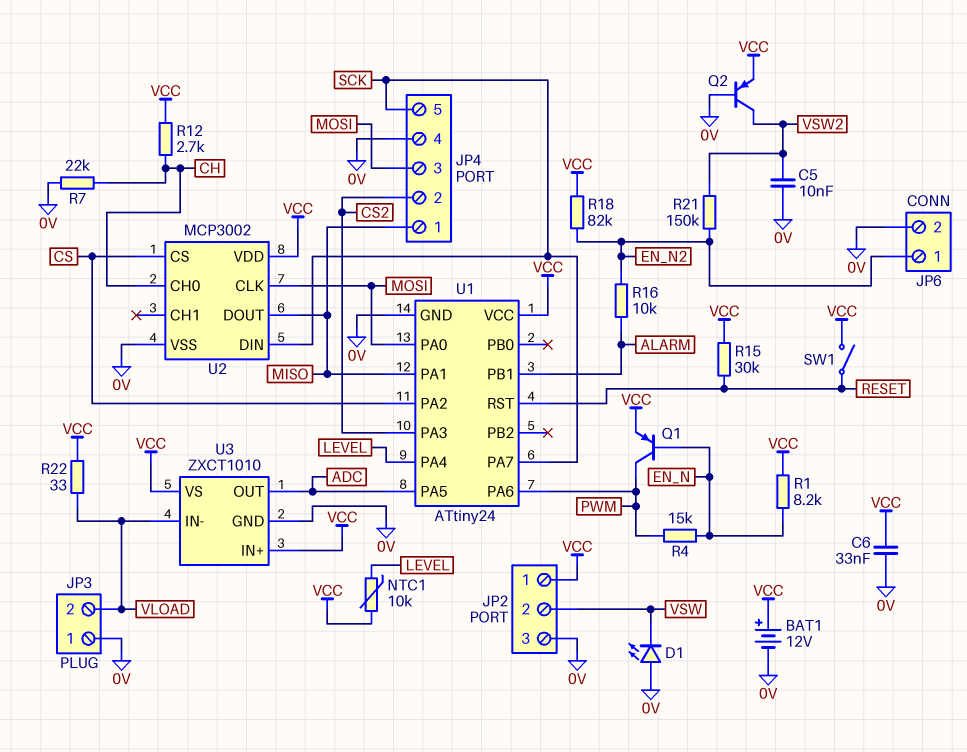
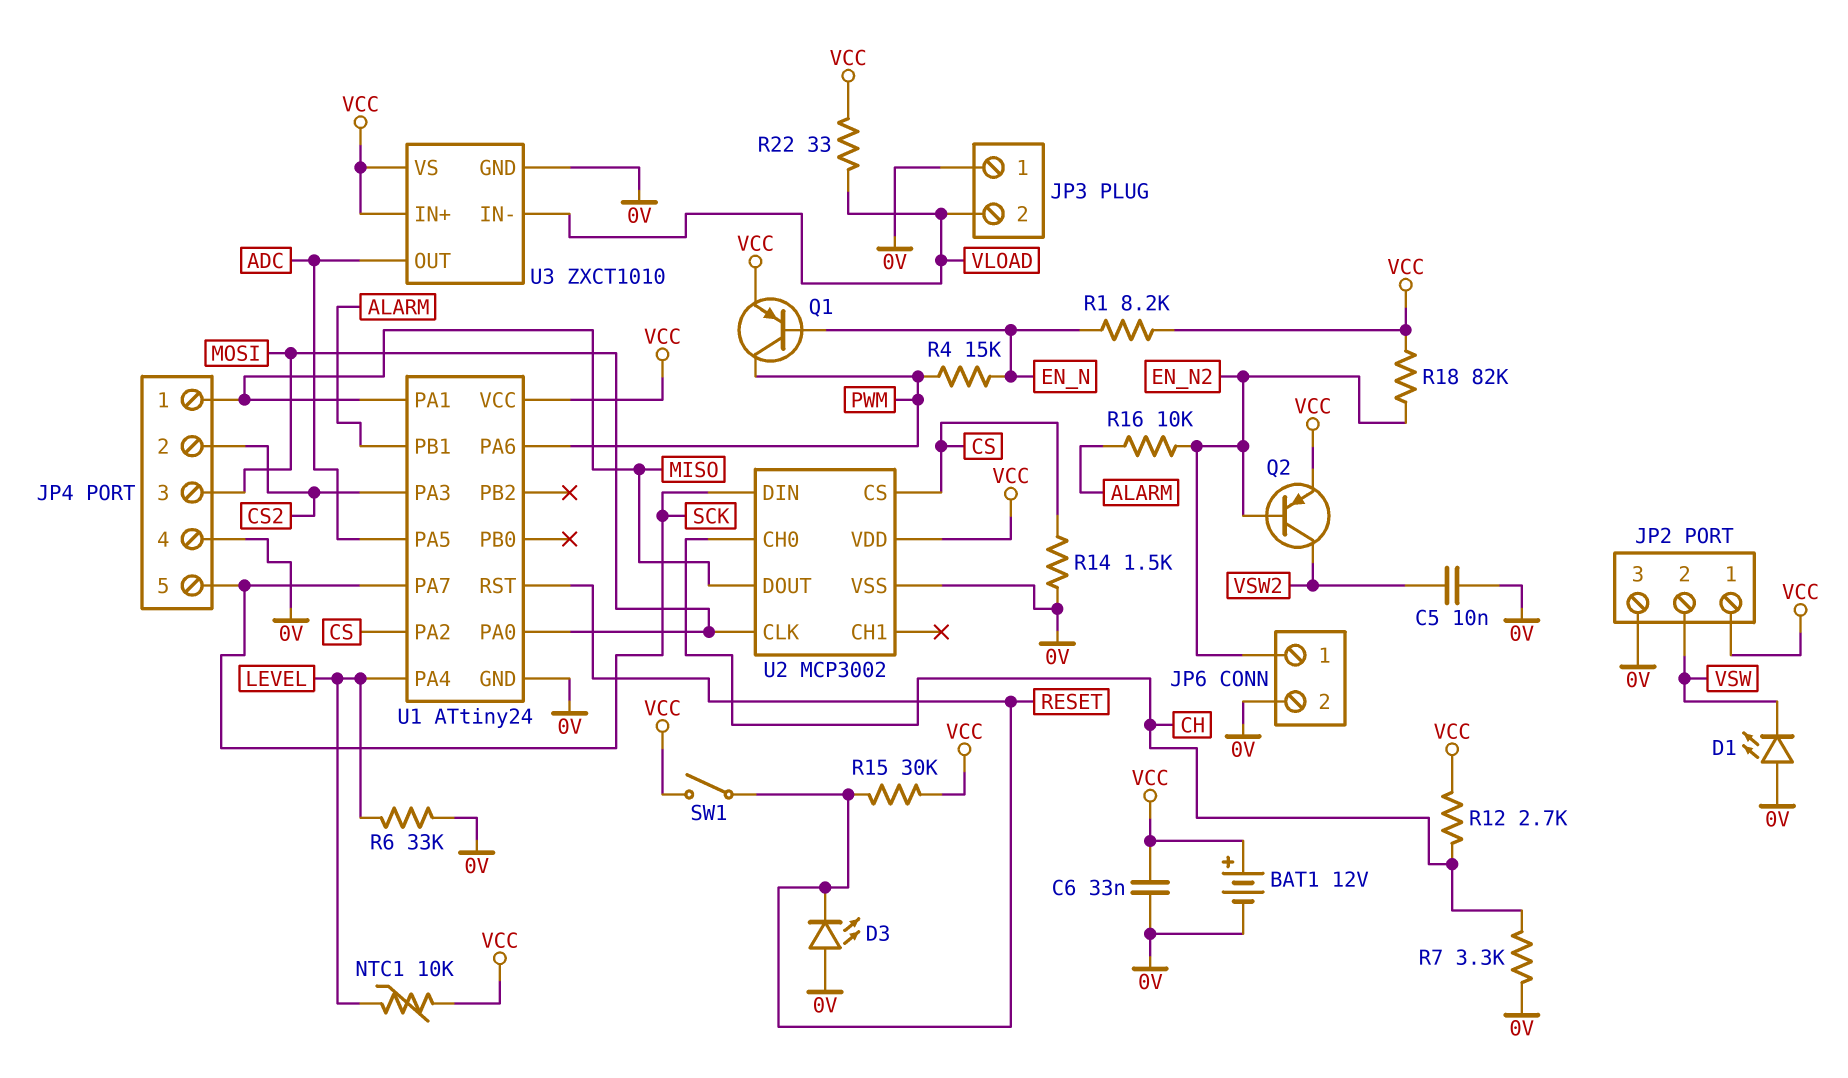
D3: none -> LED (A 0V, K RESET)
Q2: PNP (B 0V, C VSW2, E VCC) -> PNP (B EN_N2, C VSW2, E VCC)
R6: none -> 33k (0V, LEVEL)
R7: 22k (0V, CH) -> 3.3k (0V, CH)
R14: none -> 1.5k (0V, CS)
R21: 150k (EN_N2, VSW2) -> none

